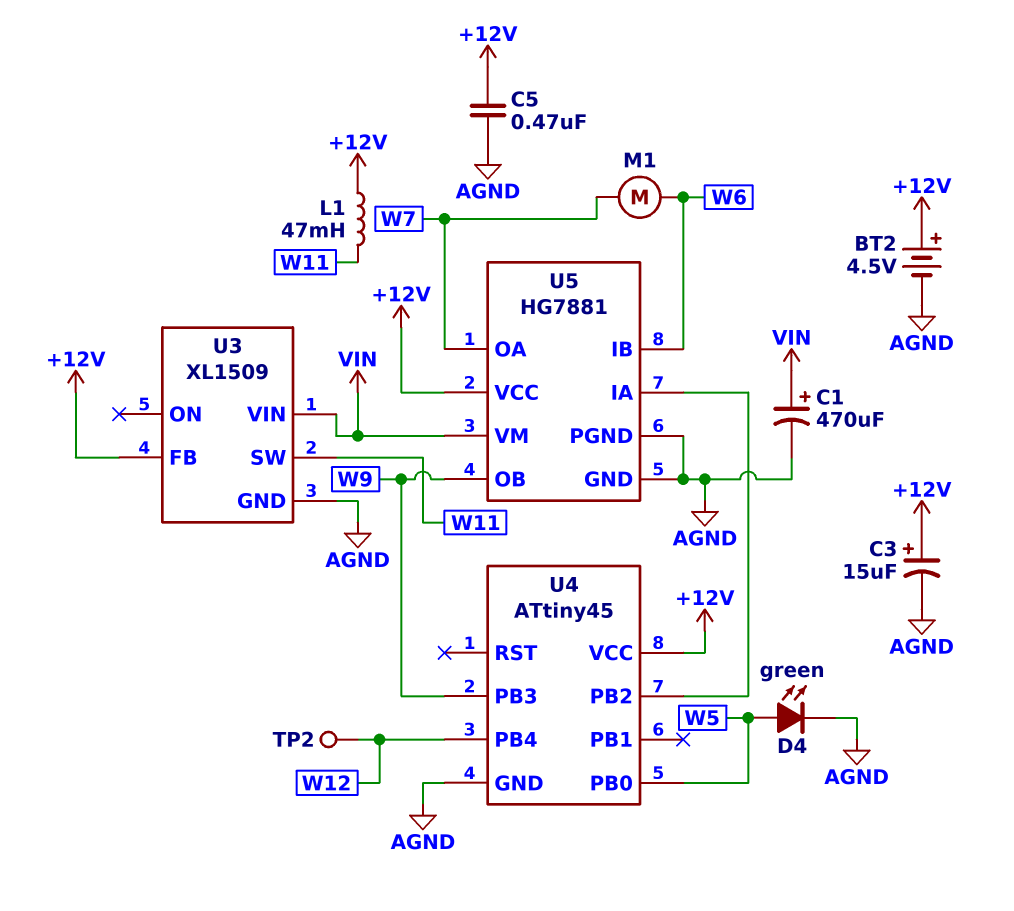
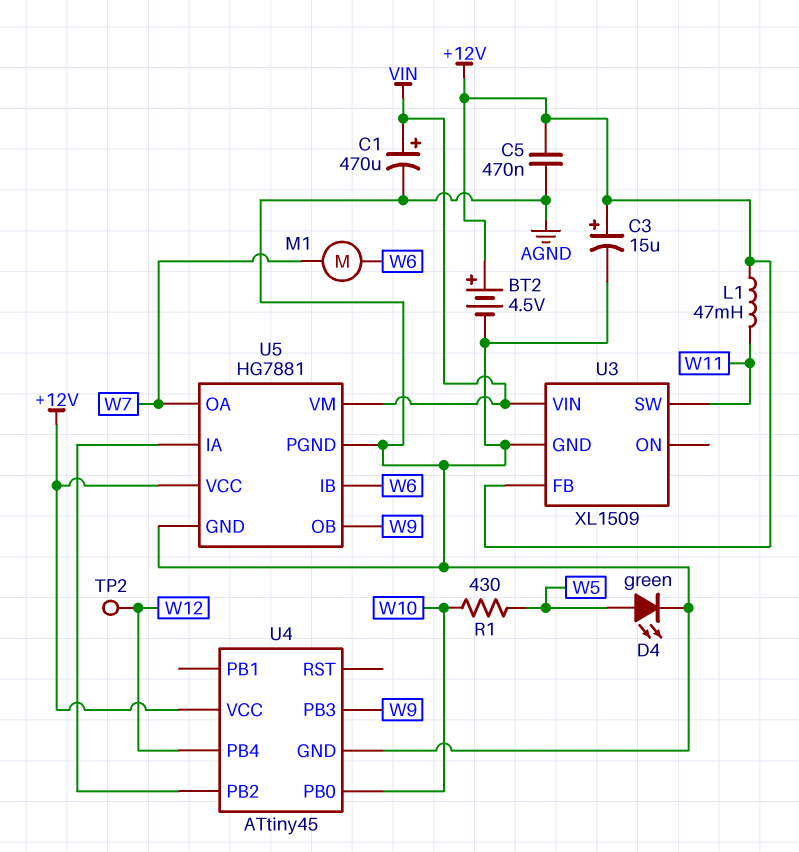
R1: none -> 430 (W5, W10)
U4 pin PB0: W5 -> W10

